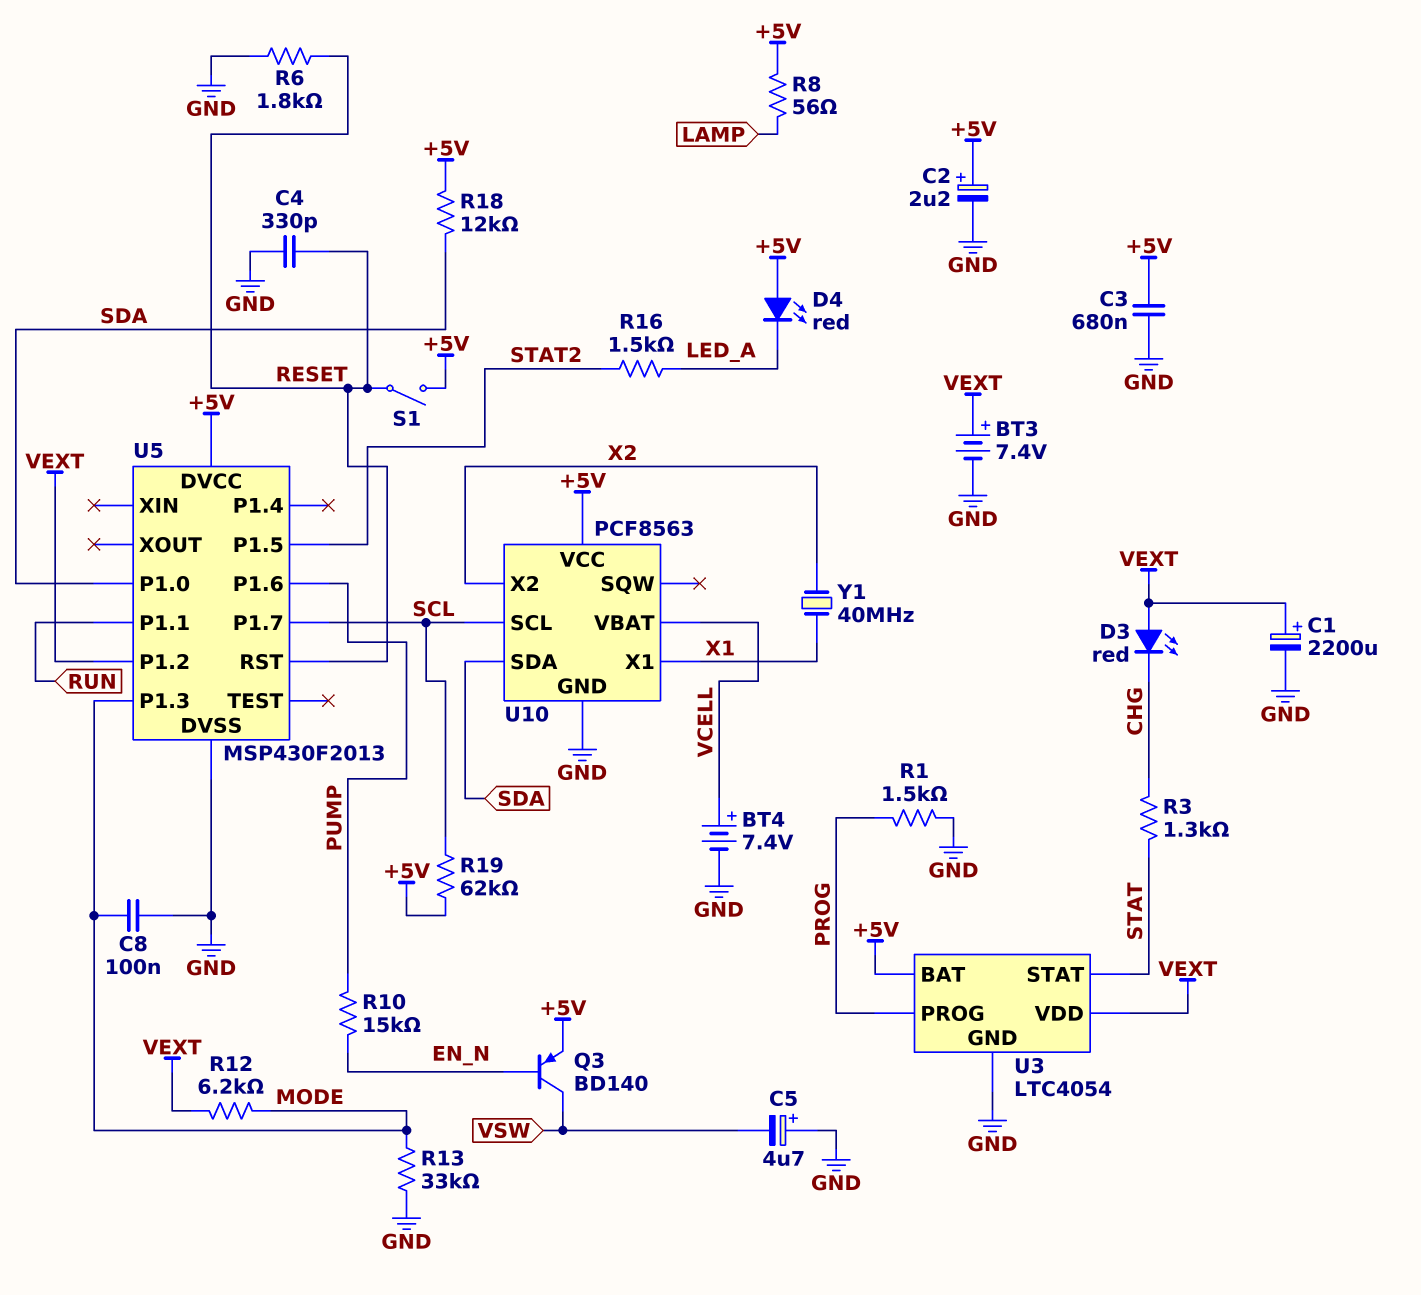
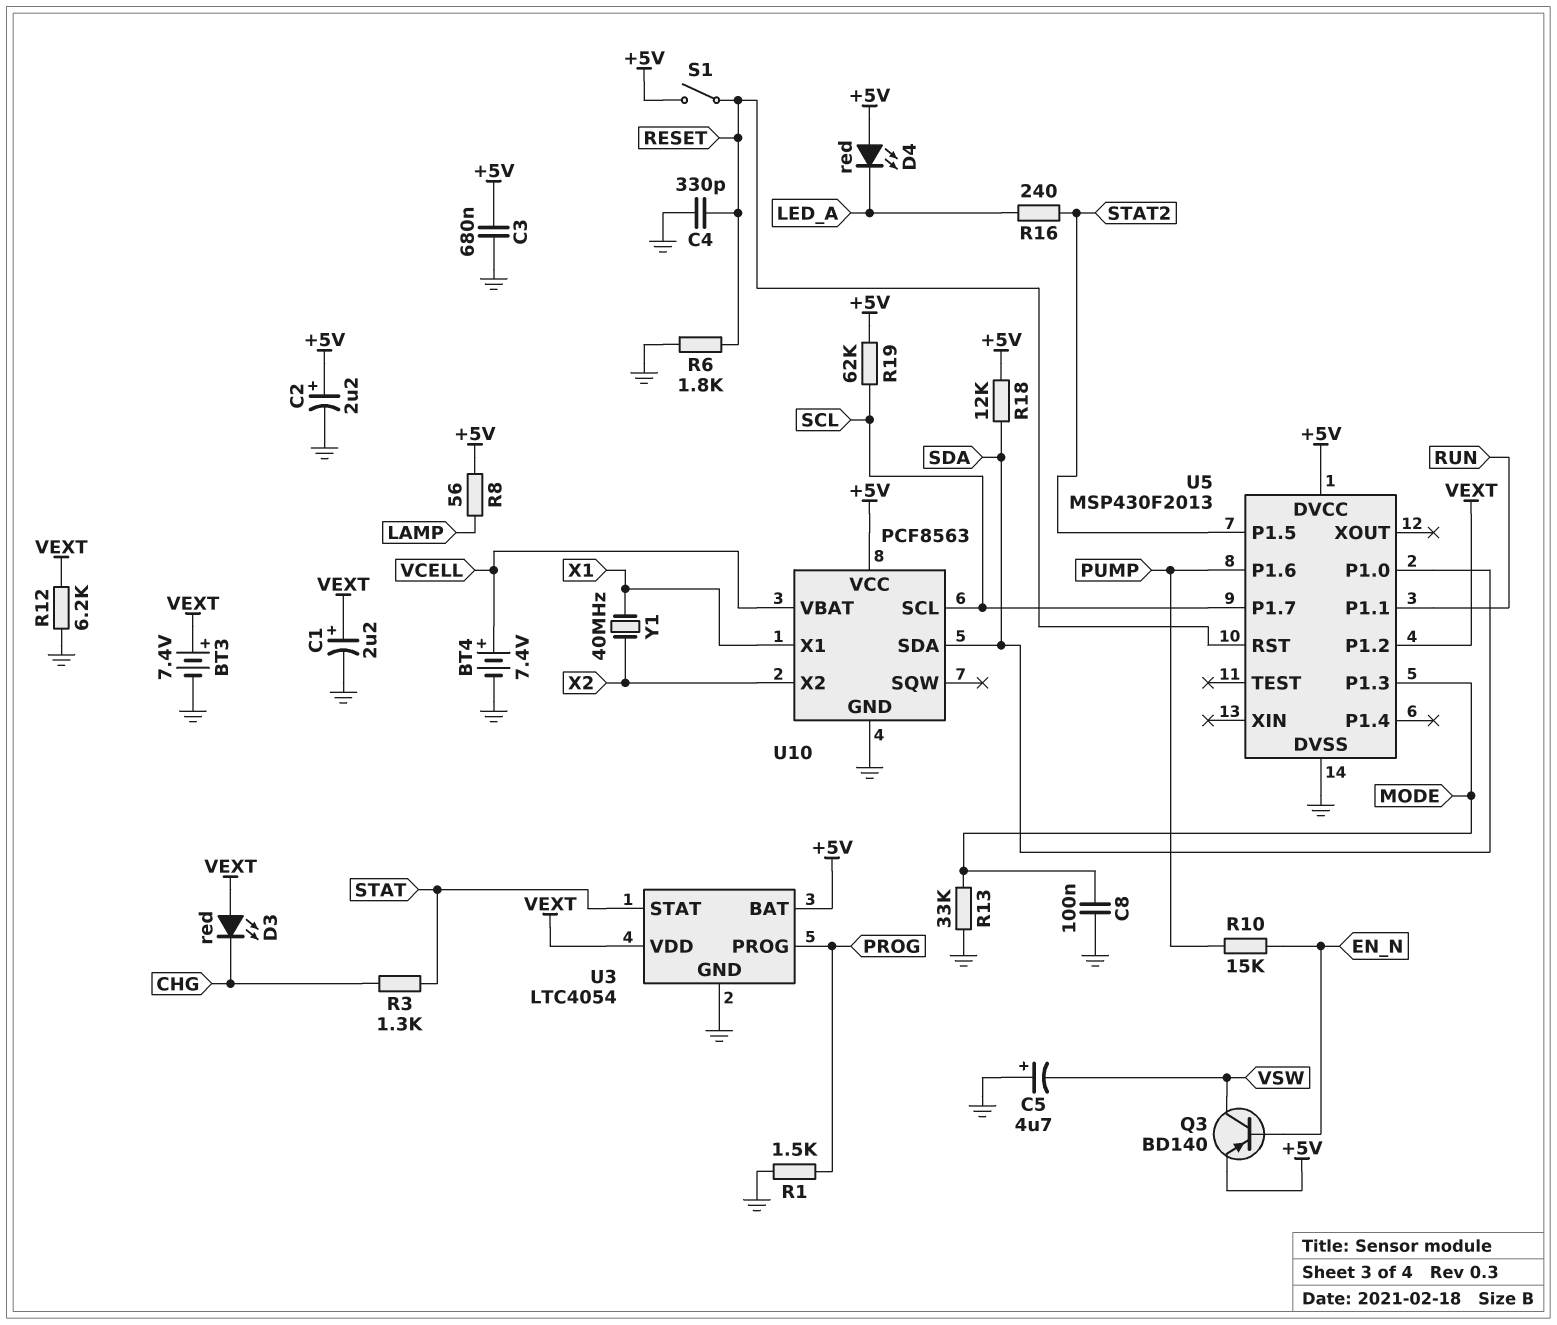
C1: 2200uF (plus VEXT, minus GND) -> 2.2uF (plus VEXT, minus GND)
R12: 6.2k (MODE, VEXT) -> 6.2k (GND, VEXT)
R16: 1.5k (LED_A, STAT2) -> 240 (LED_A, STAT2)

